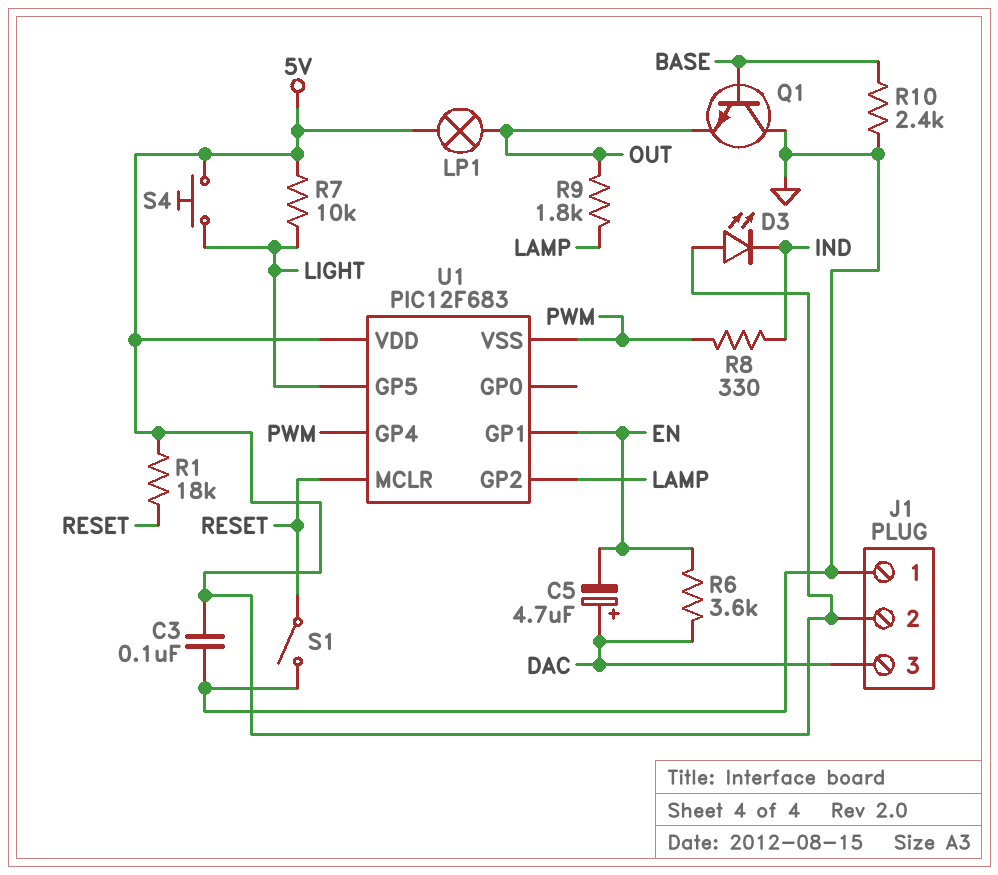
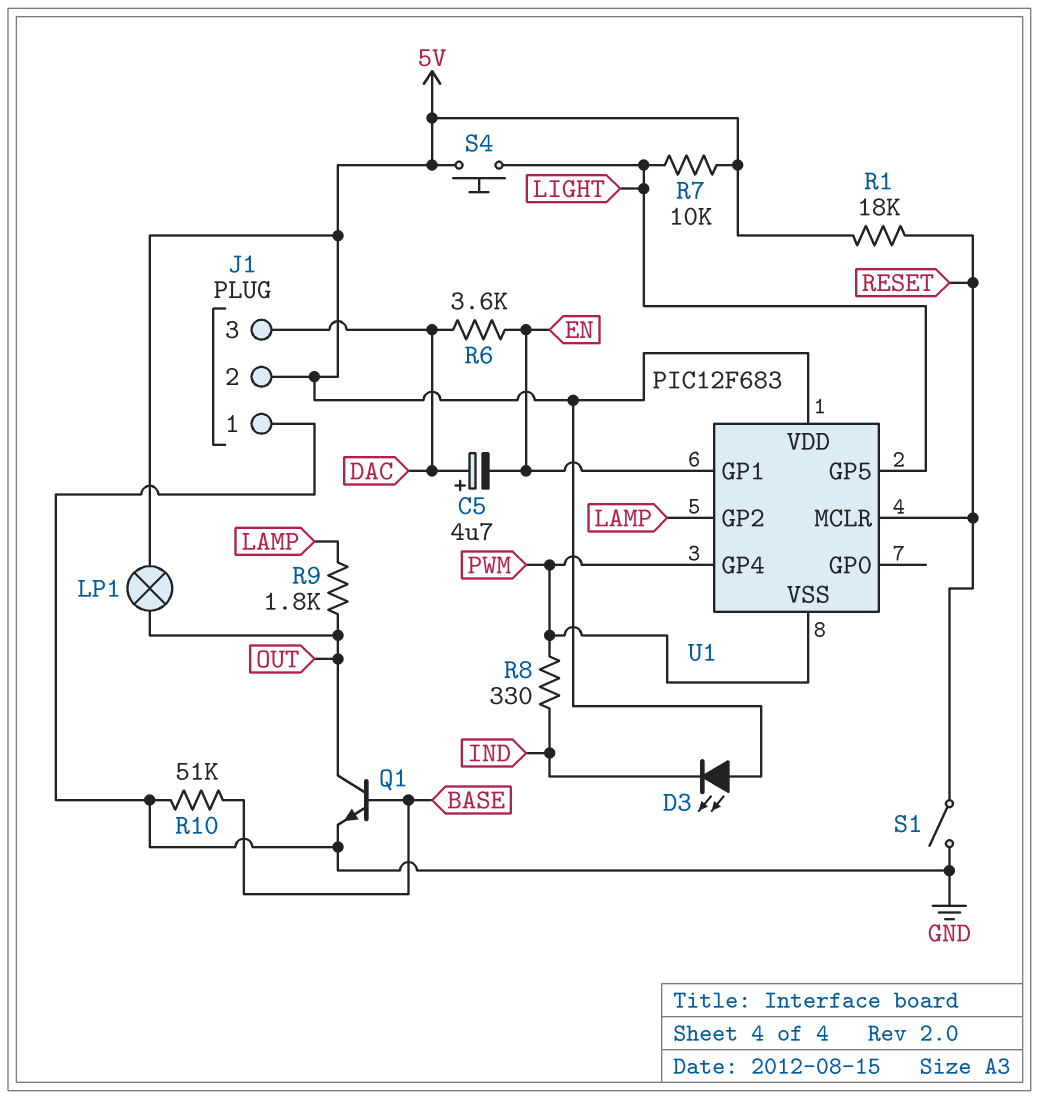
C3: 100nF (5V, GND) -> none
Q1: NPN (B BASE, C GND, E OUT) -> NPN (B BASE, C OUT, E GND)
R10: 2.4k (BASE, GND) -> 51k (BASE, GND)

